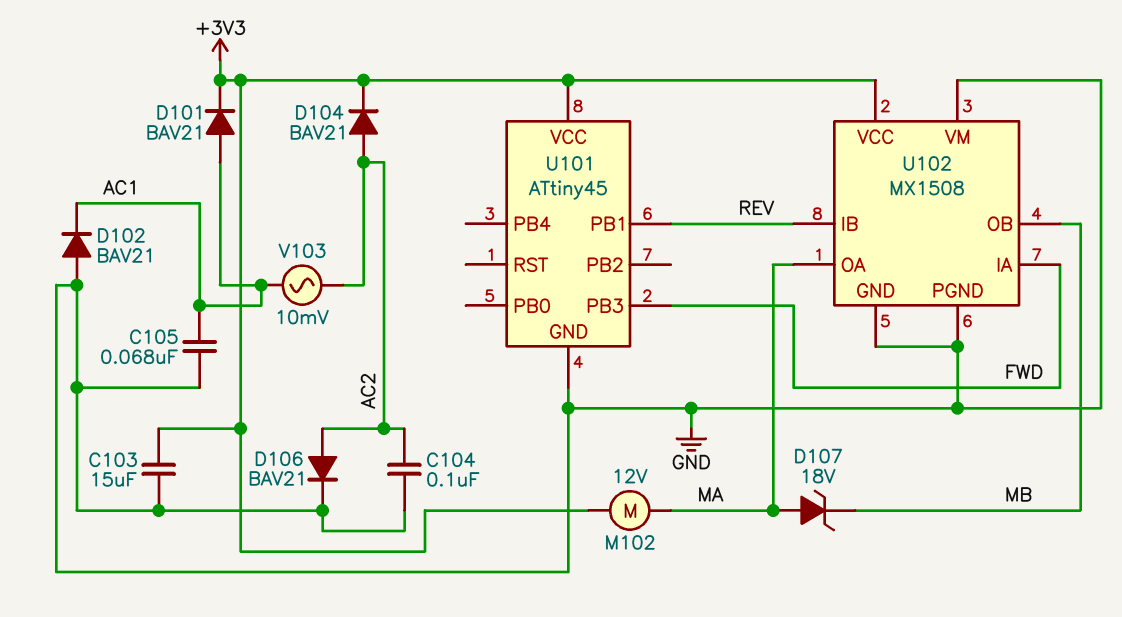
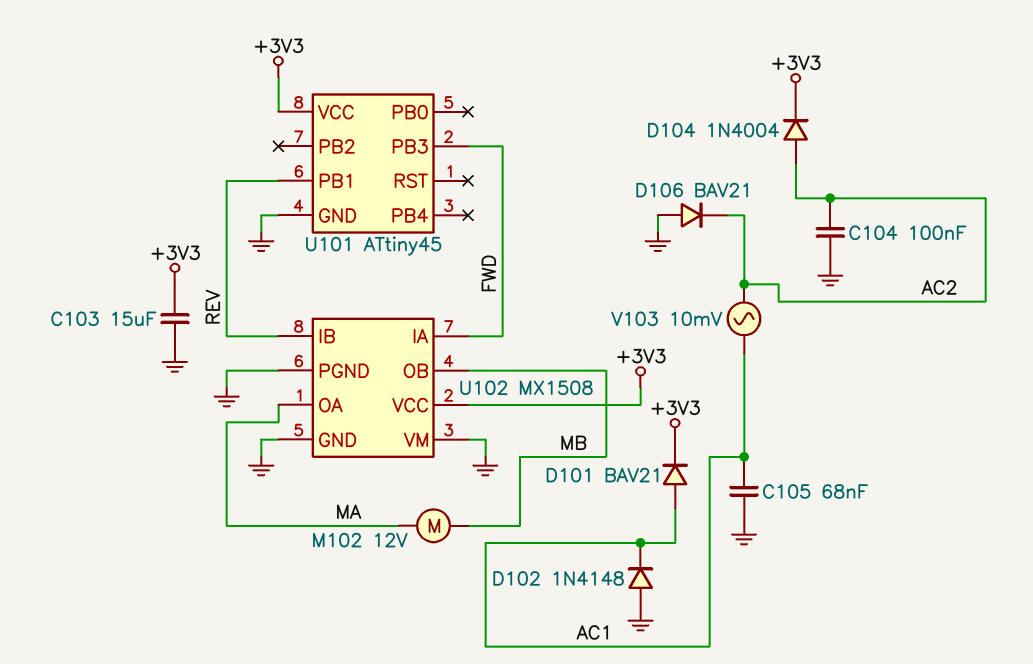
D102: diode BAV21 (A GND, K AC1) -> diode 1N4148 (A GND, K AC1)
D104: diode BAV21 (A AC2, K +3V3) -> diode 1N4004 (A AC2, K +3V3)
D106: diode BAV21 (A AC2, K GND) -> diode BAV21 (A GND, K AC2)
D107: zener 18V (A MA, K MB) -> none
M102: motor 12V (+3V3, MA) -> motor 12V (MA, MB)

